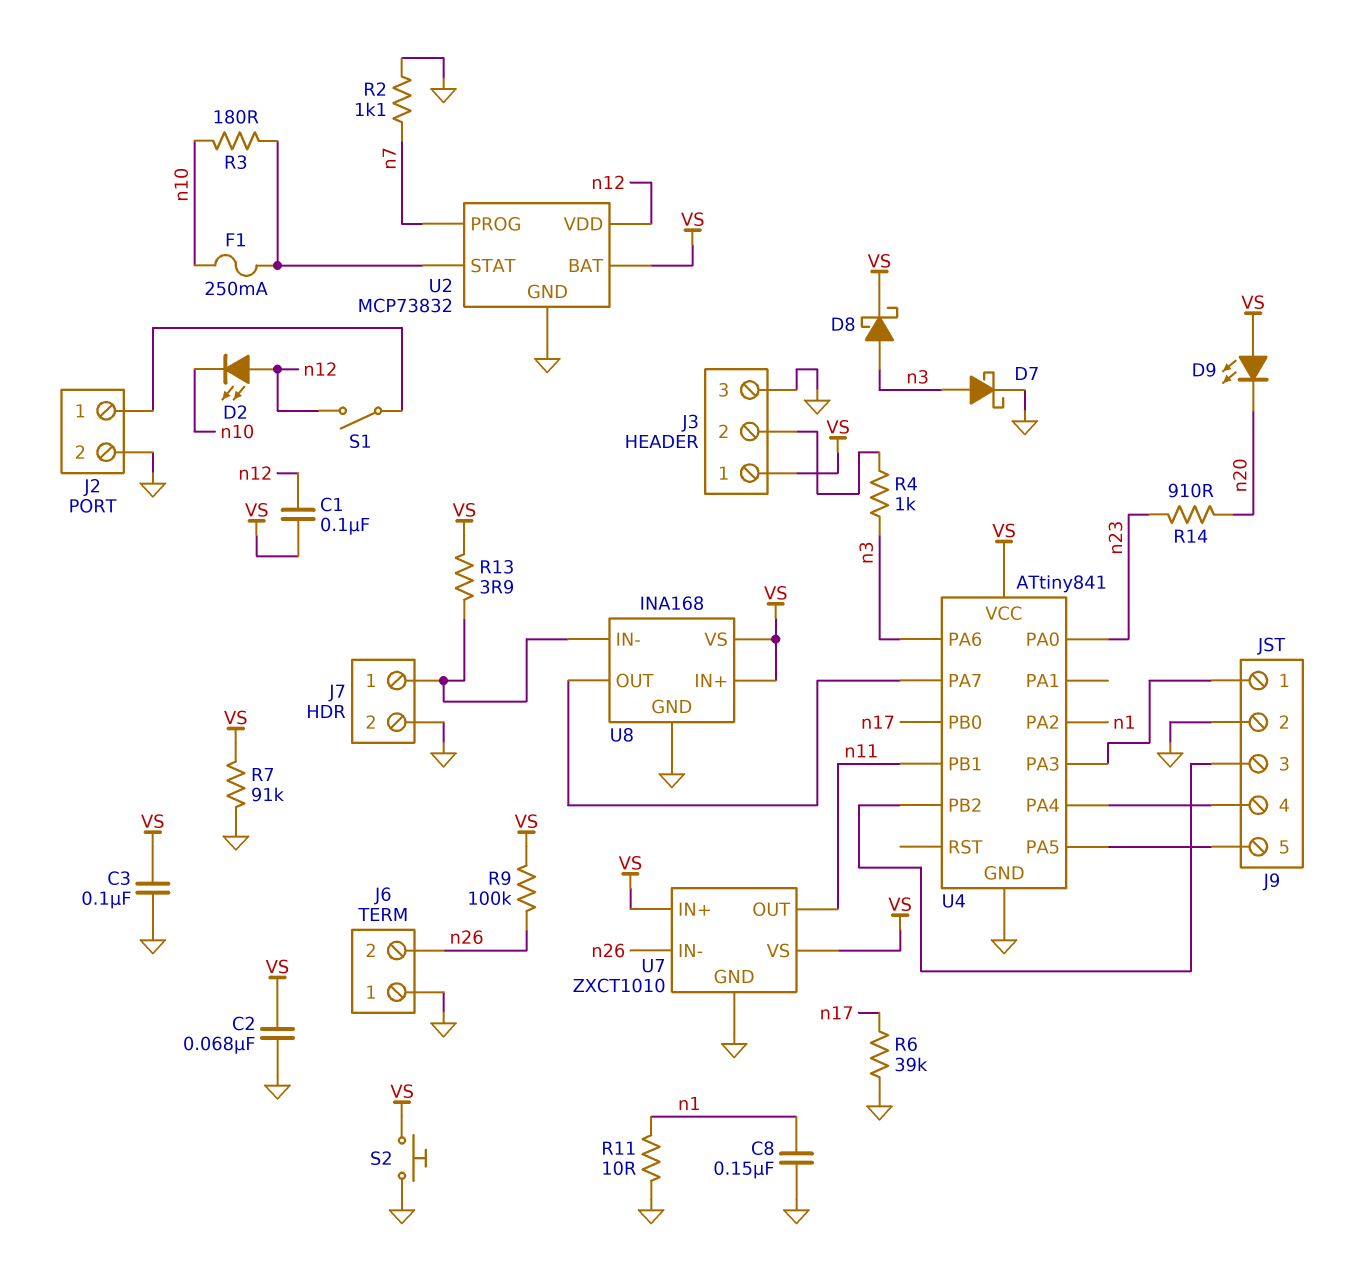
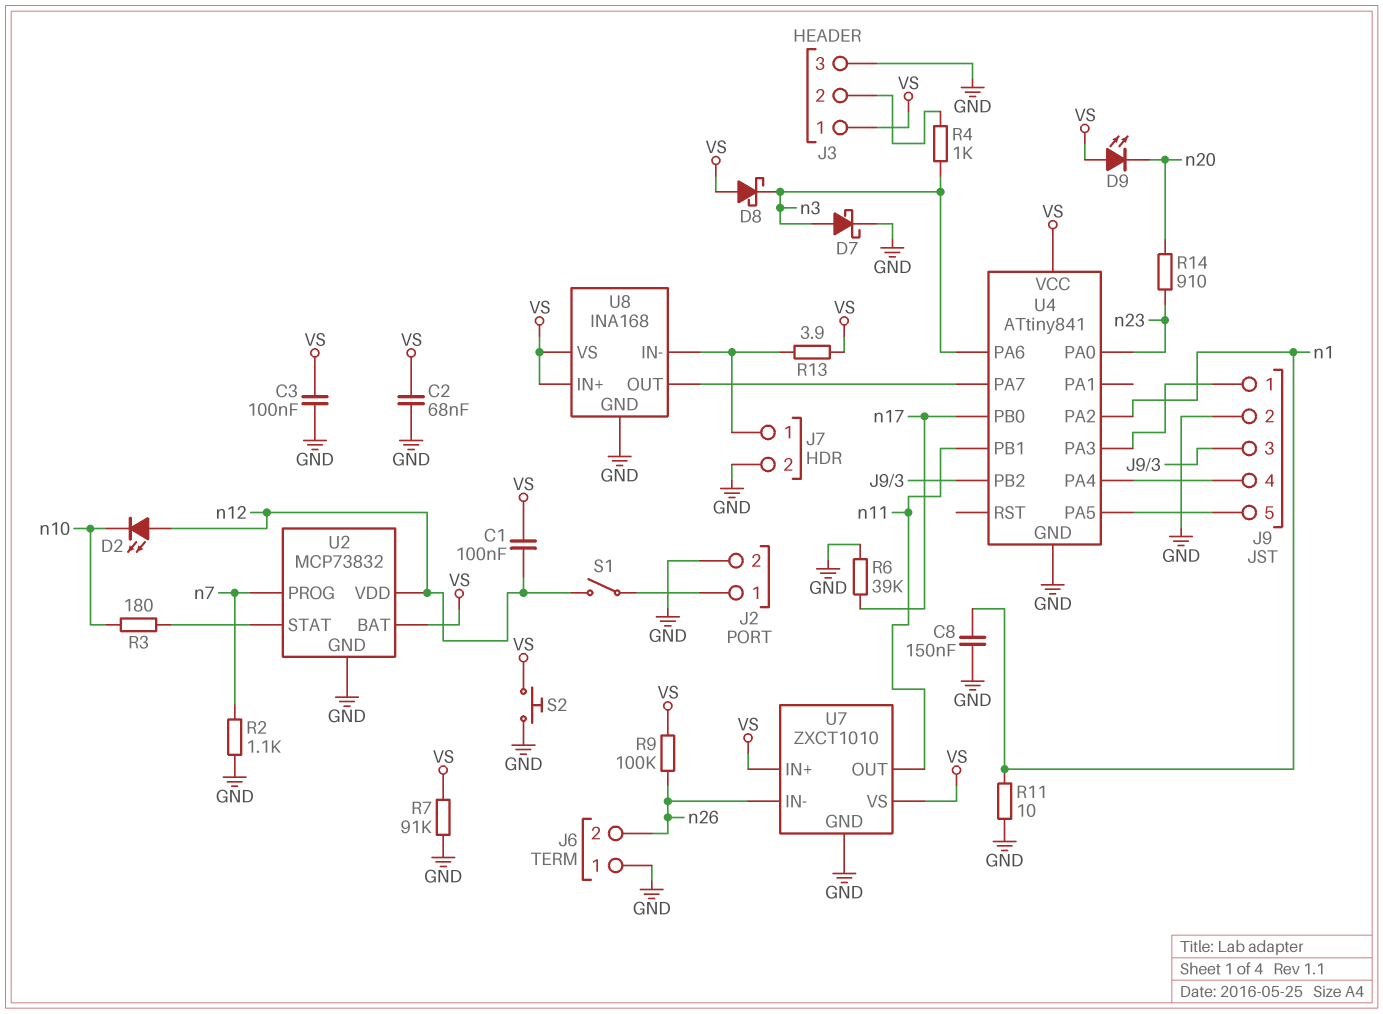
D8: schottky (A n3, K VS) -> schottky (A VS, K n3)
F1: 250mA (U2/STAT, n10) -> none

